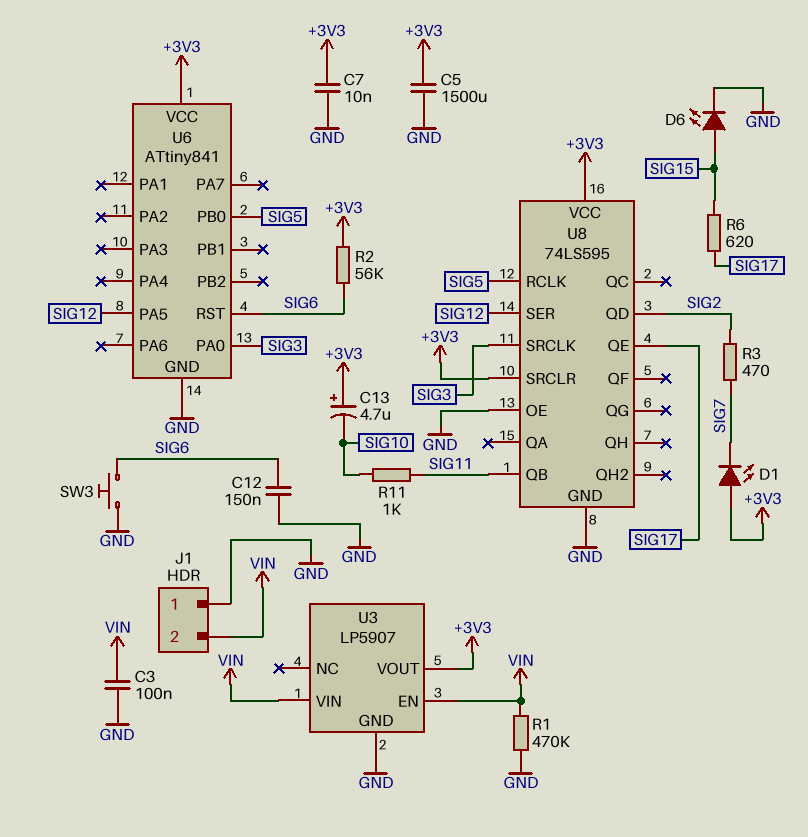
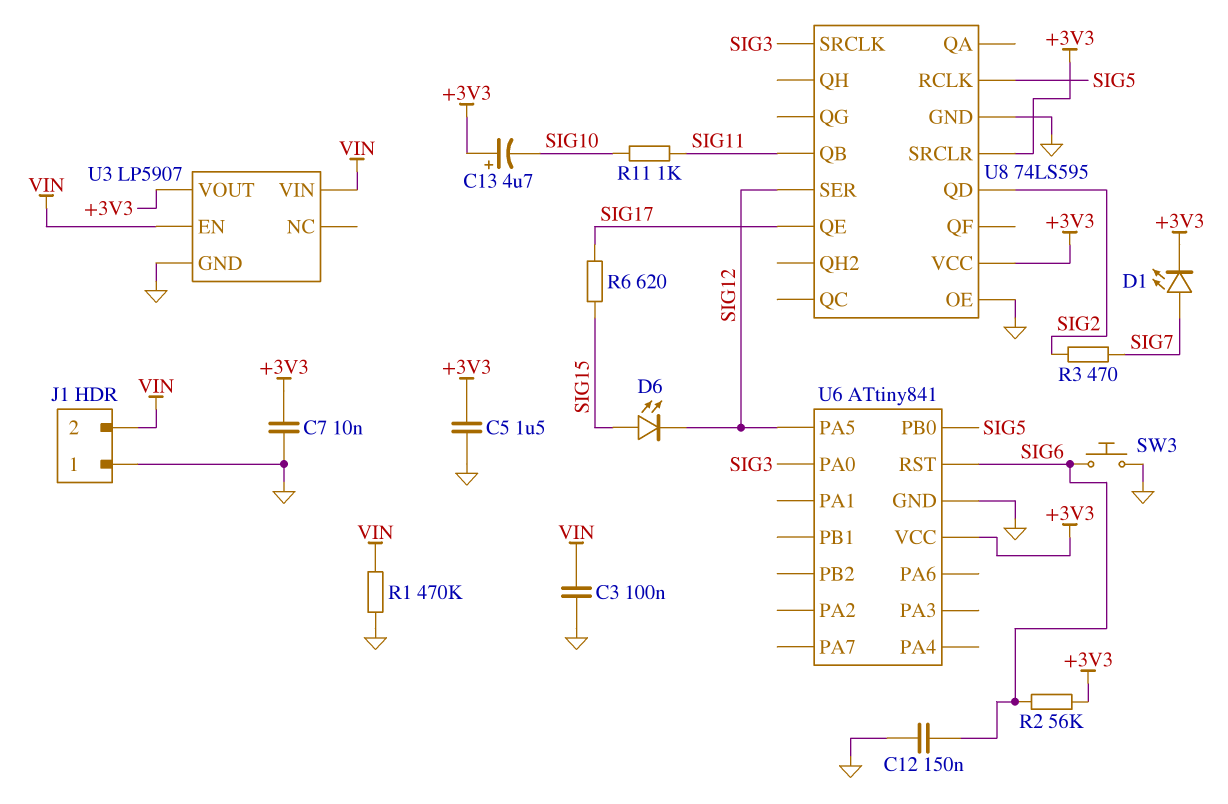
C5: 1500uF (+3V3, GND) -> 1.5uF (+3V3, GND)
D1: LED (A +3V3, K SIG7) -> LED (A SIG7, K +3V3)
D6: LED (A SIG15, K GND) -> LED (A SIG15, K SIG12)

